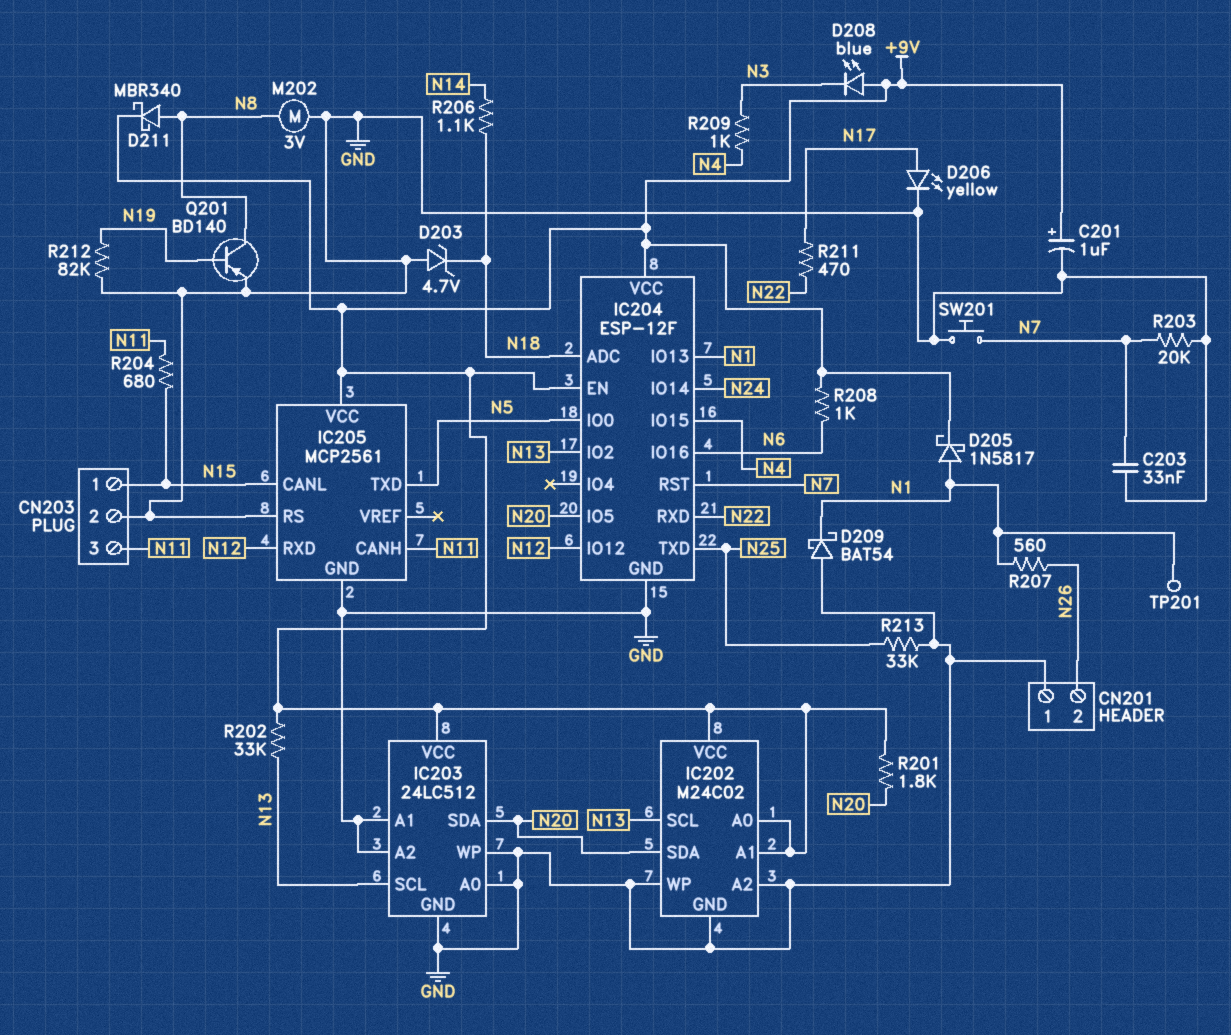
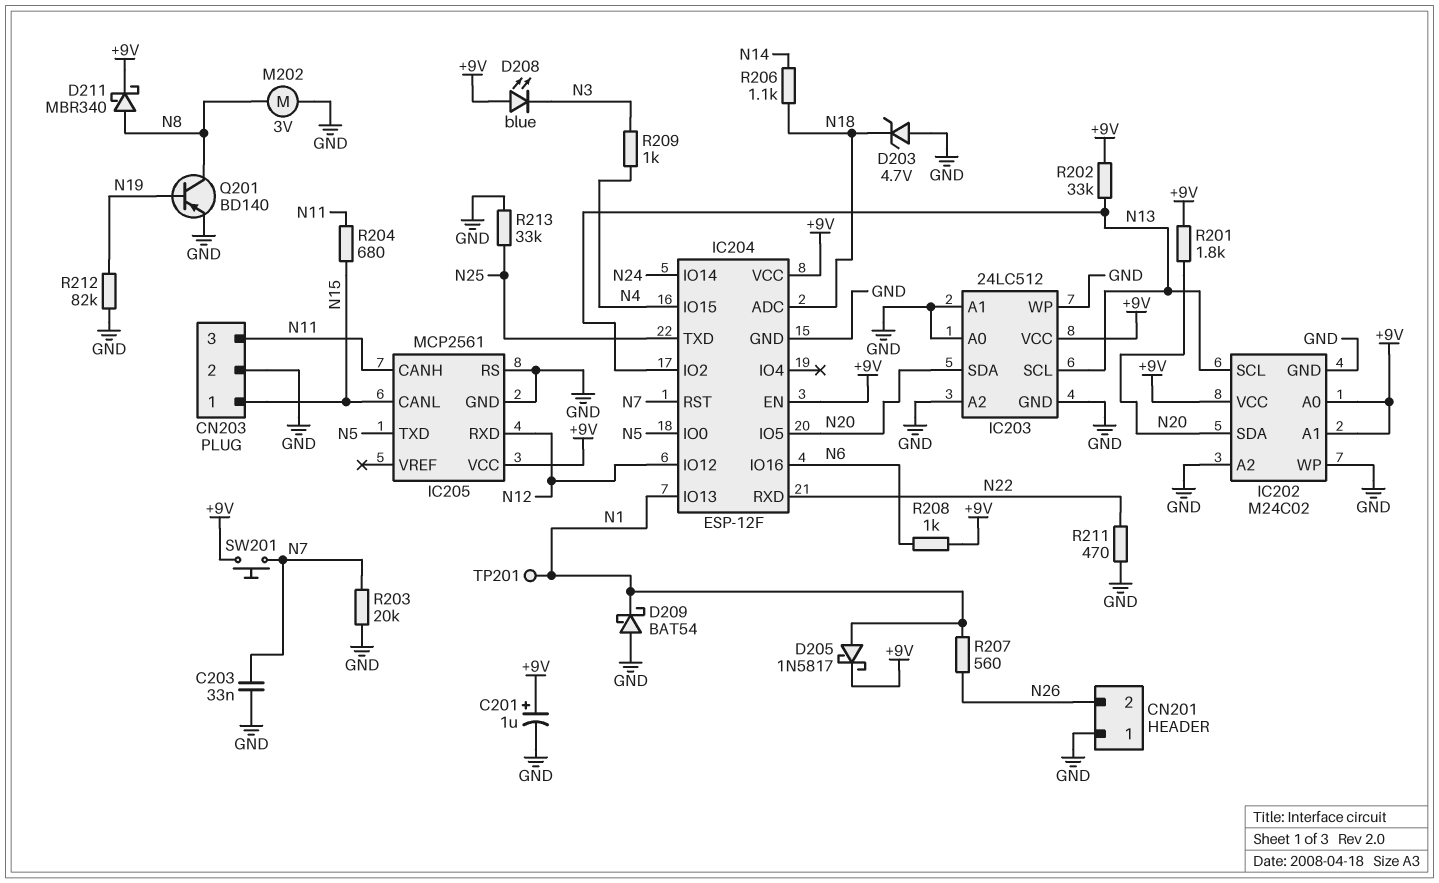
D206: LED yellow (A N17, K GND) -> none
R211: 470 (N17, N22) -> 470 (GND, N22)
SW201: button (GND, N7) -> button (+9V, N7)

